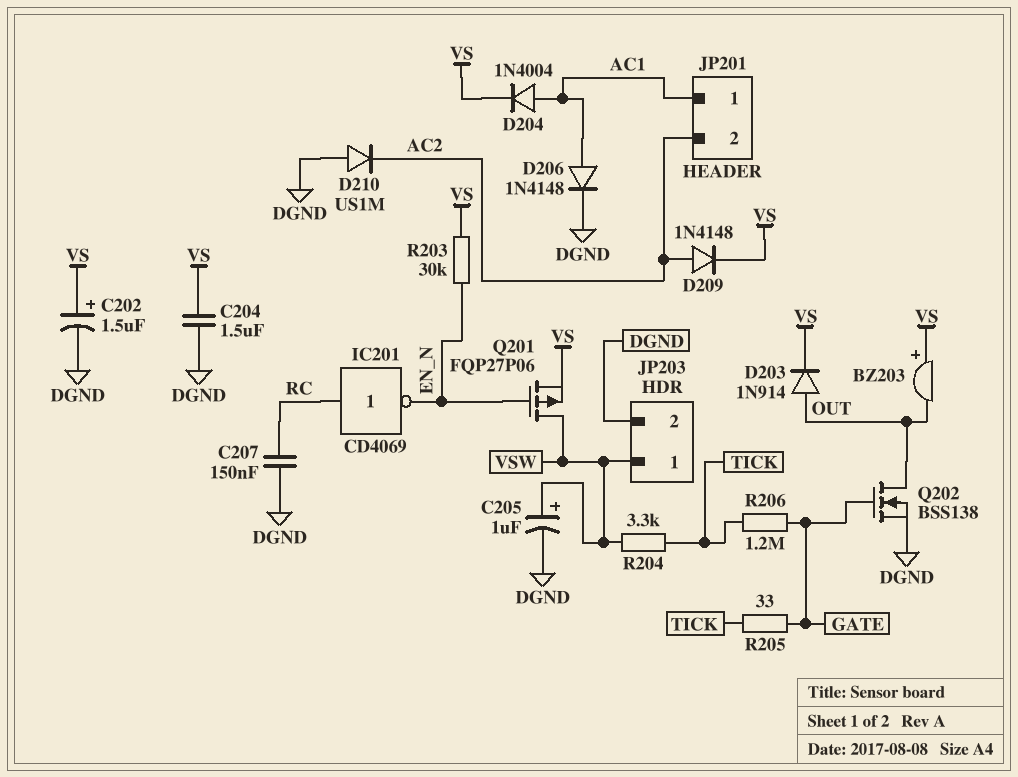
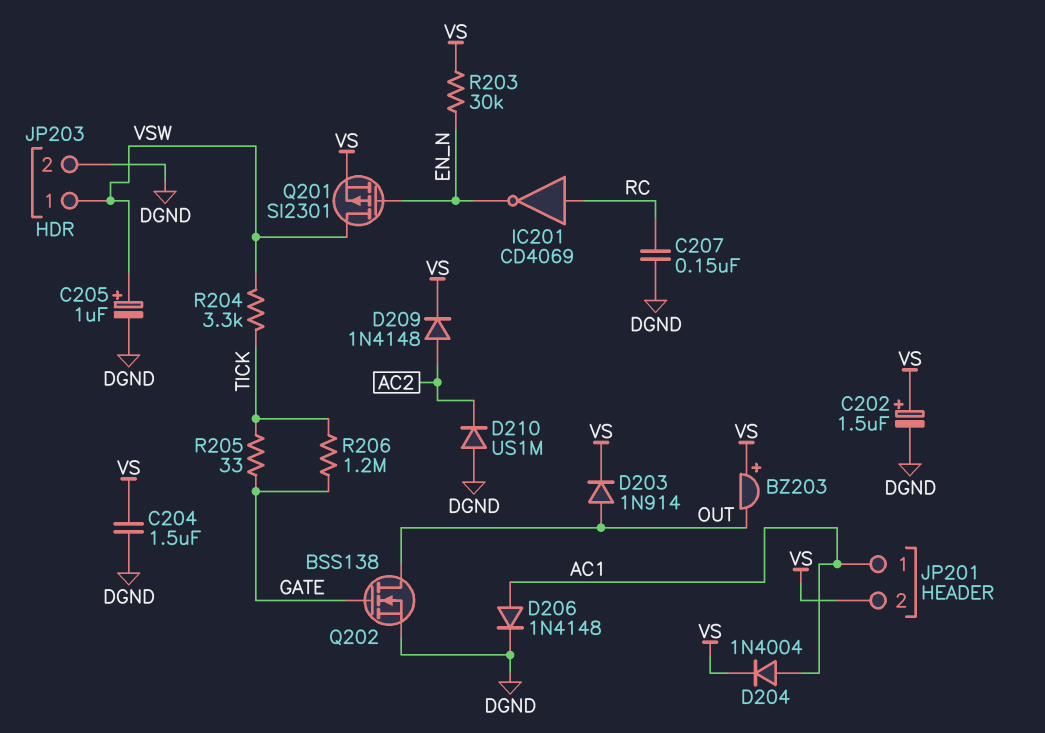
JP201 pin 2: AC2 -> VS
Q201: PMOS FQP27P06 (G EN_N, D VSW, S VS) -> PMOS SI2301 (G EN_N, D VSW, S VS)

